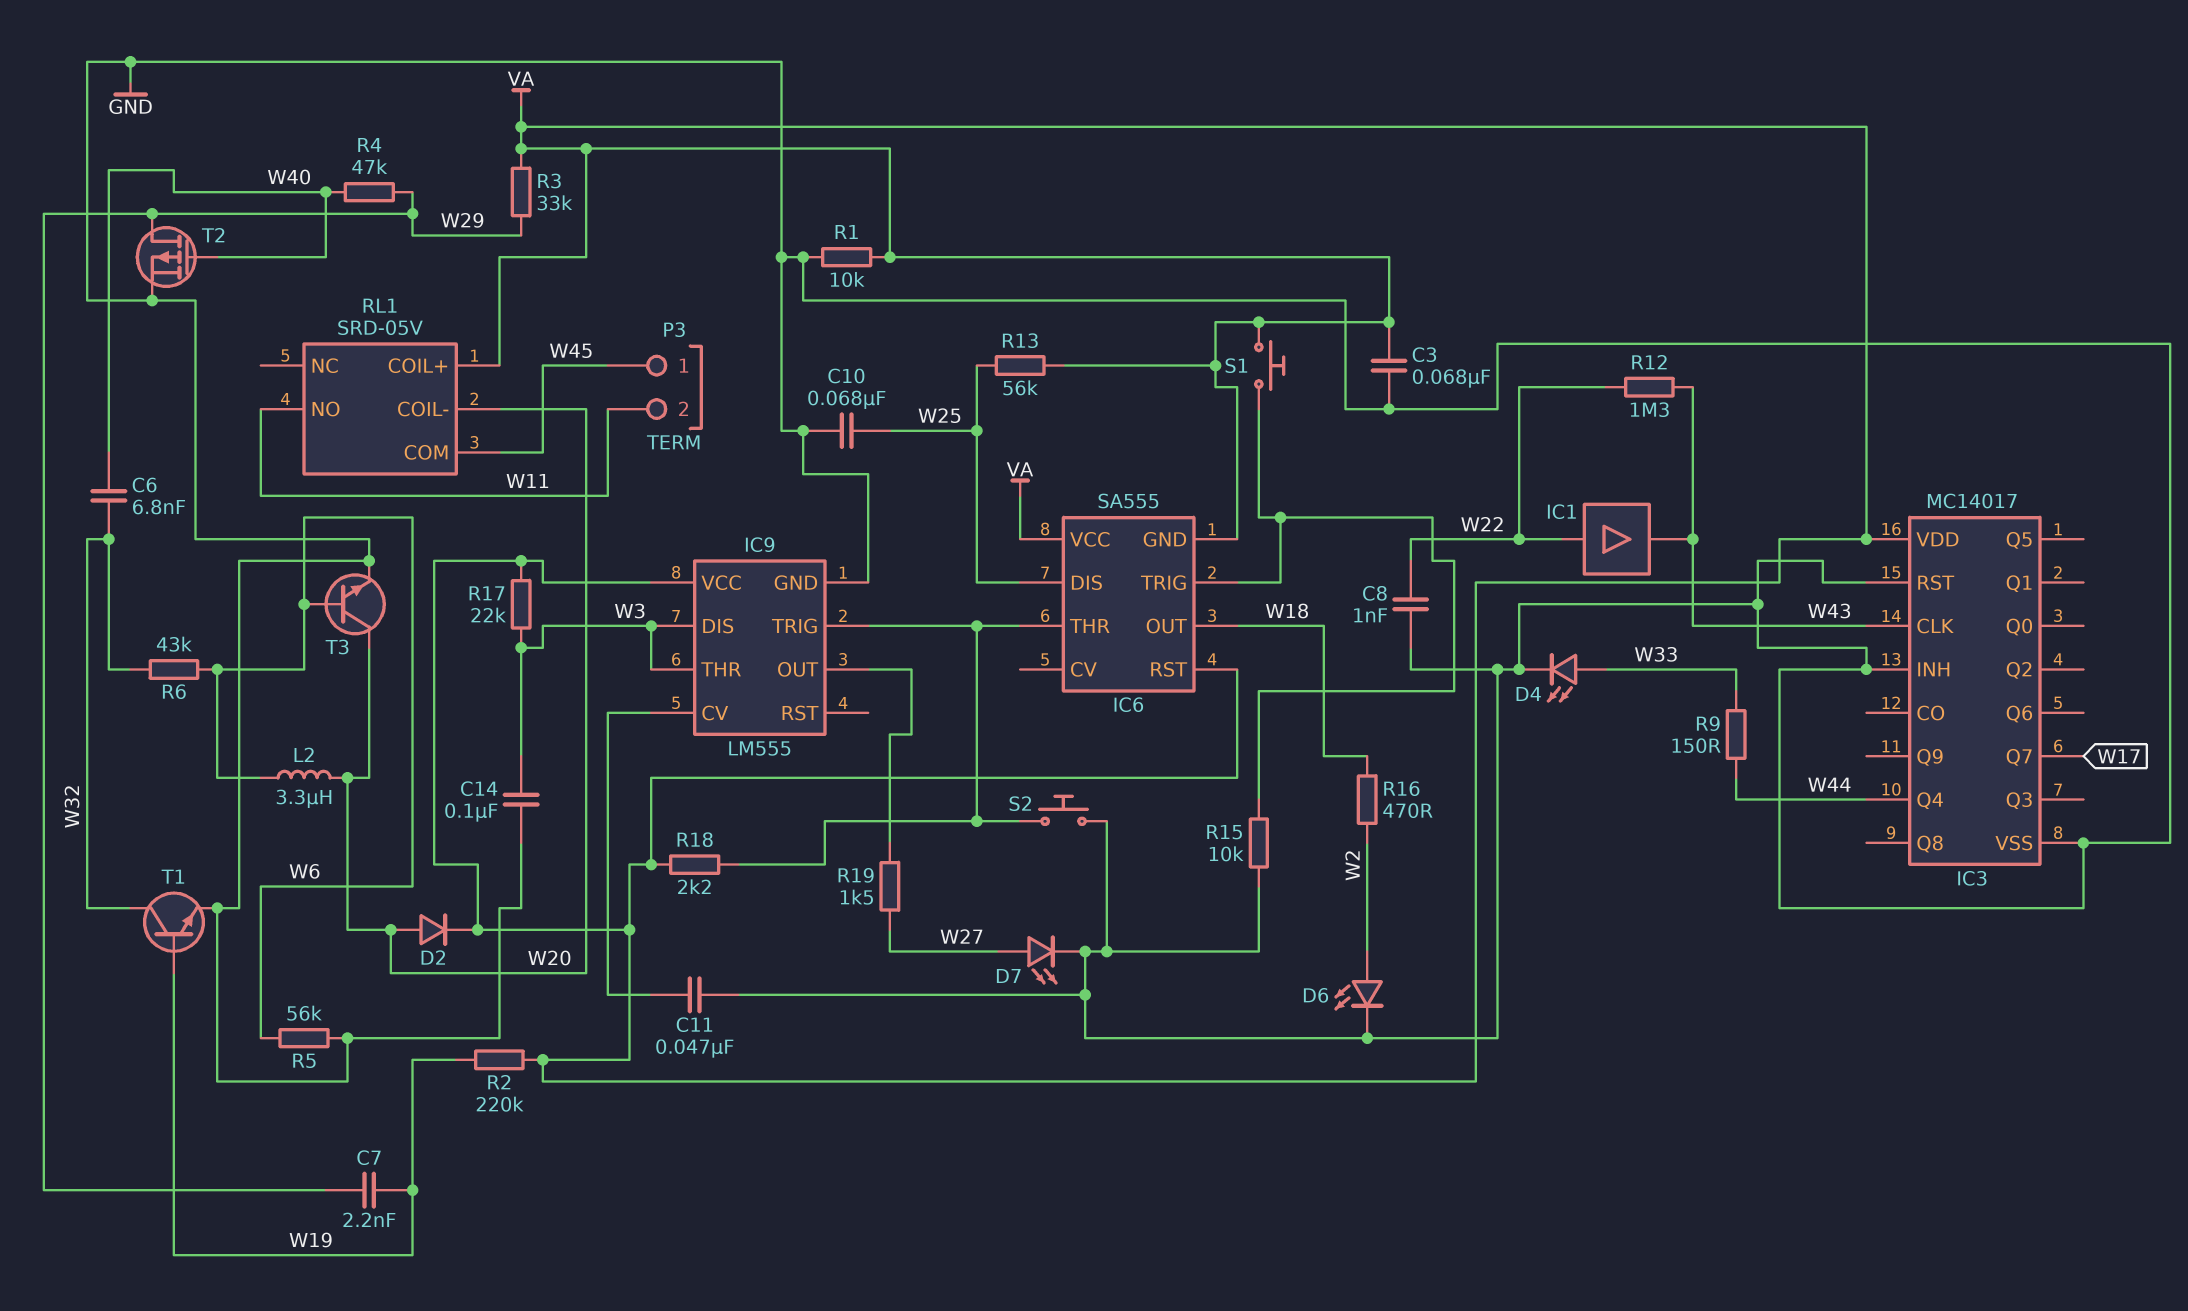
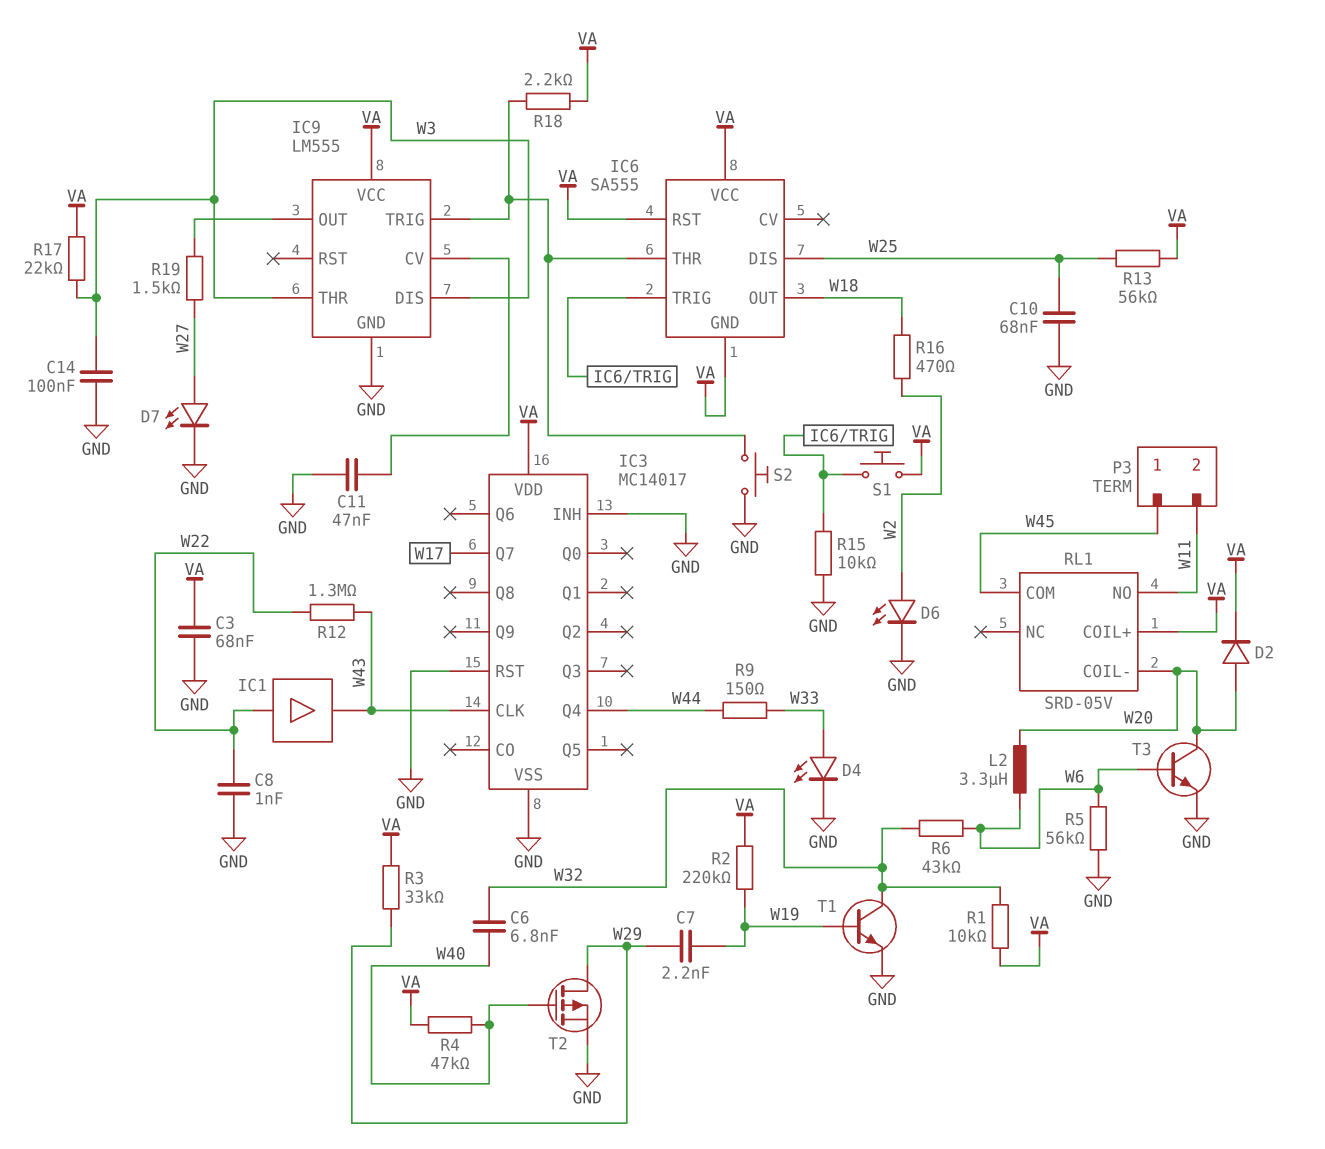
R1: 10k (GND, VA) -> 10k (VA, W32)
R4: 47k (W29, W40) -> 47k (VA, W40)

